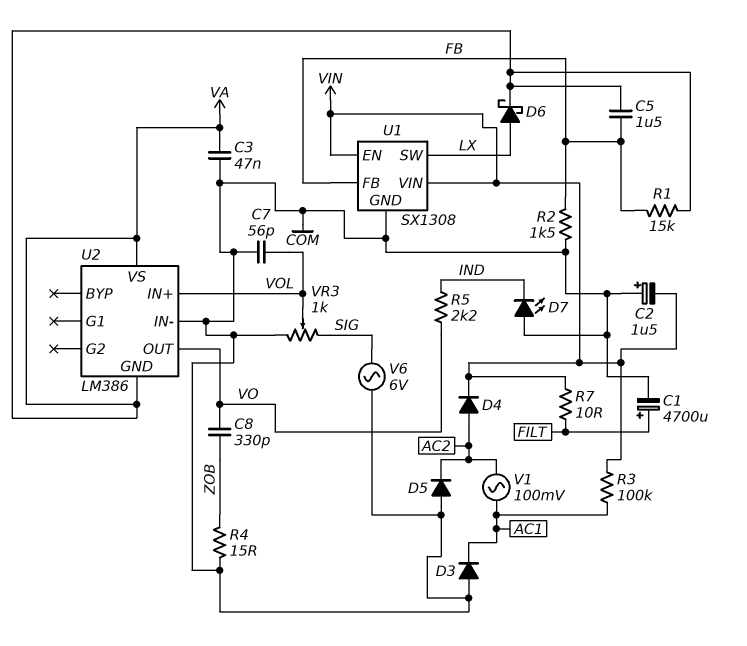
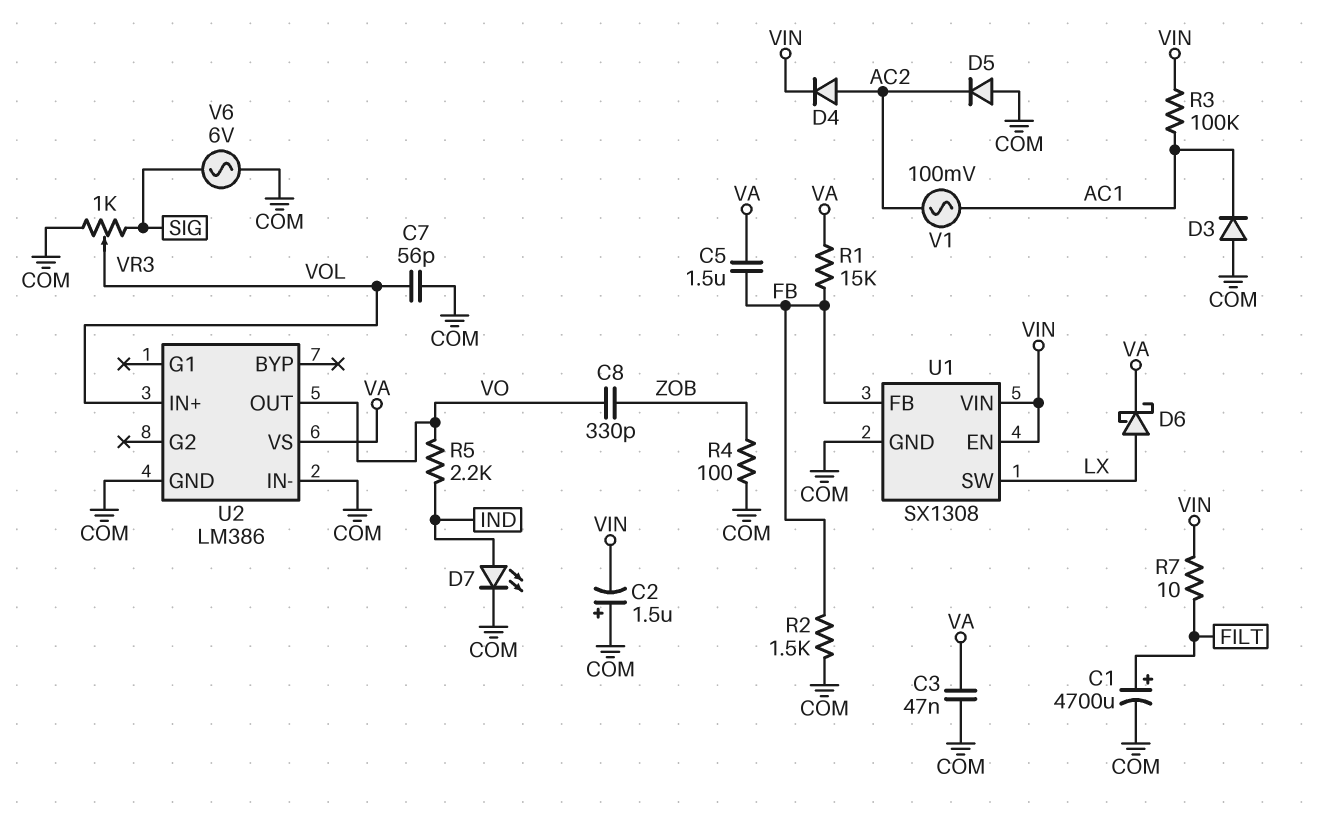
D7: LED (A COM, K IND) -> LED (A IND, K COM)
R4: 15 (COM, ZOB) -> 100 (COM, ZOB)
U2 pin GND: VA -> COM

